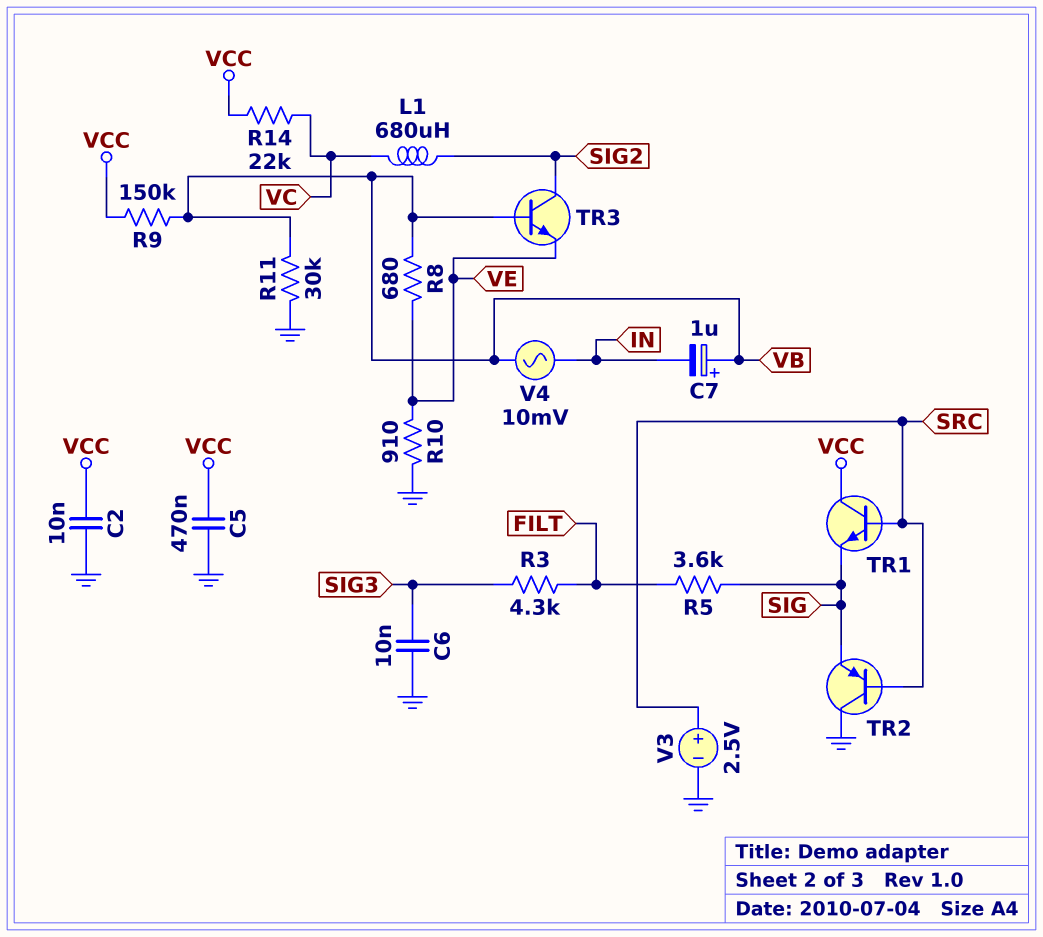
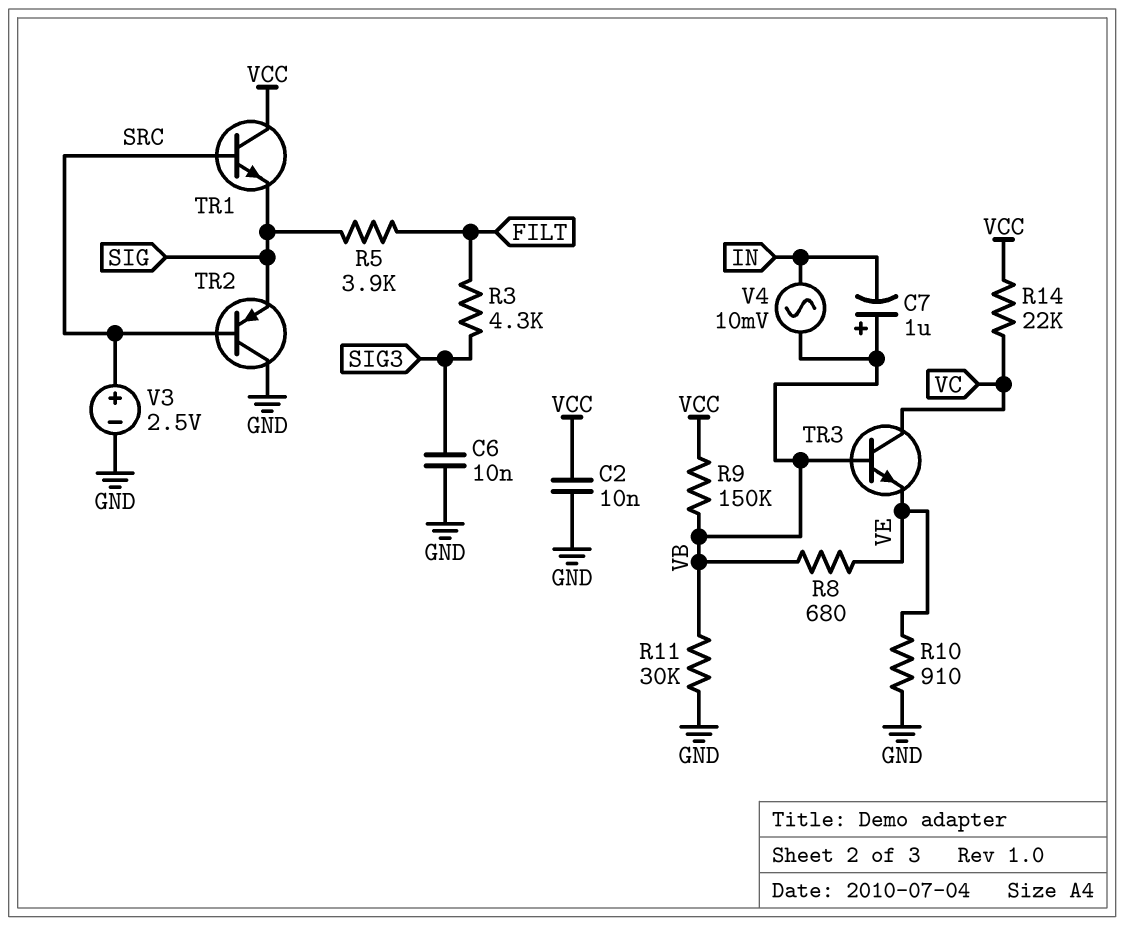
C5: 470nF (GND, VCC) -> none
L1: 680uH (SIG2, VC) -> none
R5: 3.6k (FILT, SIG) -> 3.9k (FILT, SIG)
TR3: NPN (B VB, C SIG2, E VE) -> NPN (B VB, C VC, E VE)

